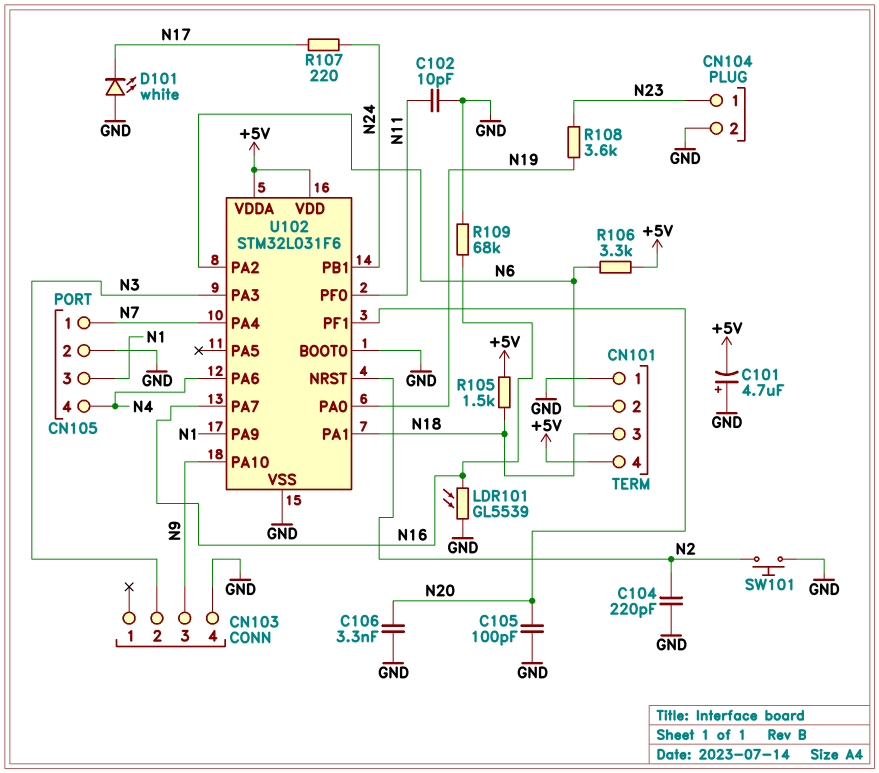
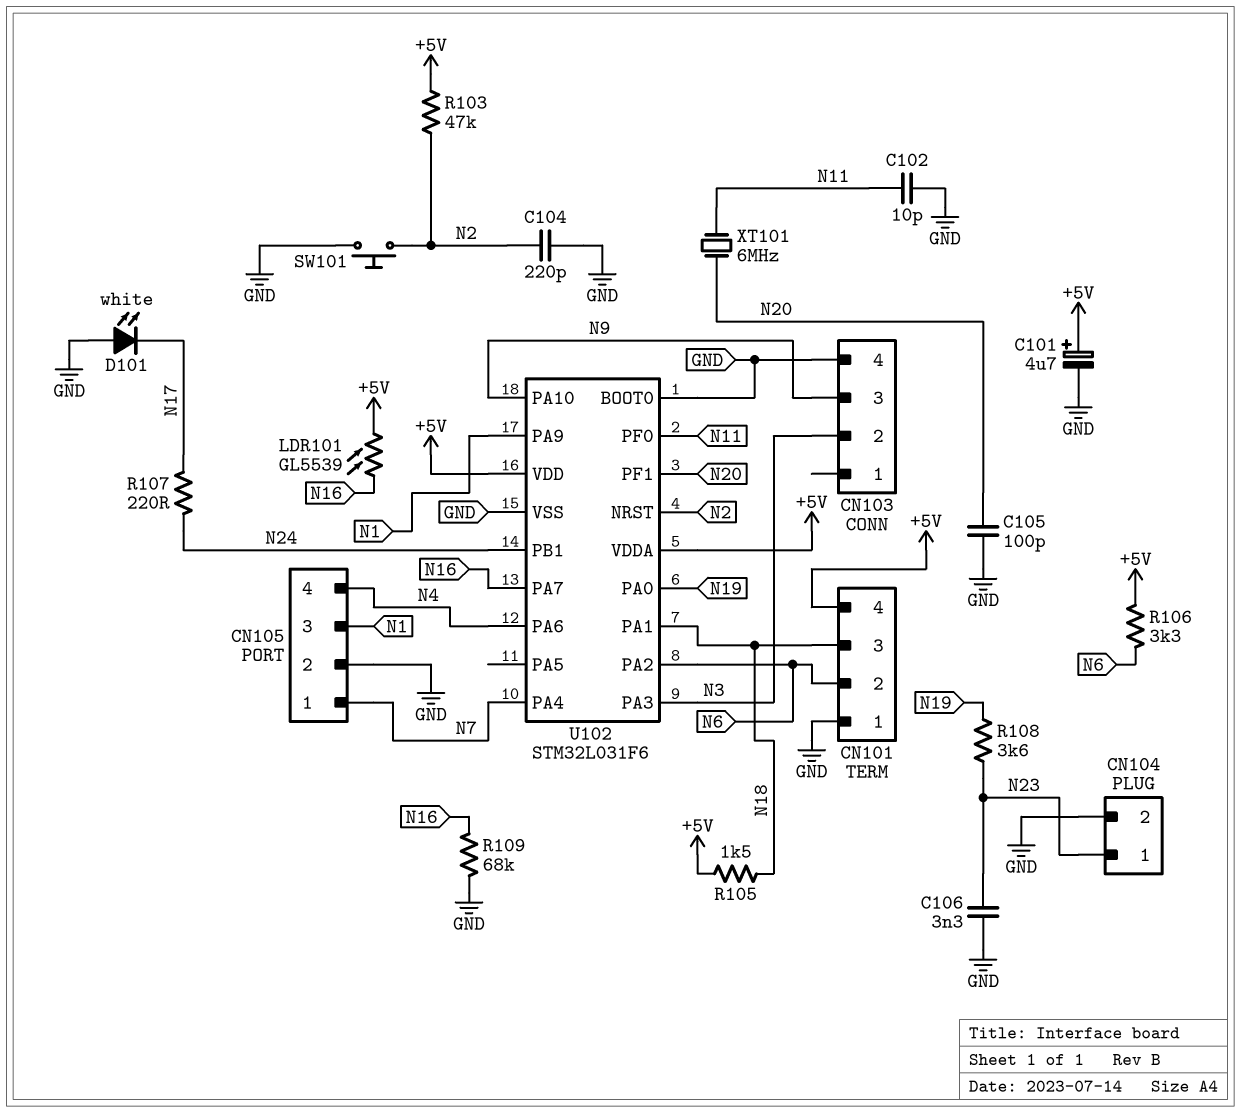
C101: 4.7uF (plus GND, minus +5V) -> 4.7uF (plus +5V, minus GND)
C106: 3.3nF (GND, N20) -> 3.3nF (GND, N23)
LDR101: GL5539 (GND, N16) -> GL5539 (+5V, N16)
R103: none -> 47k (+5V, N2)
XT101: none -> 6MHz (N11, N20)

